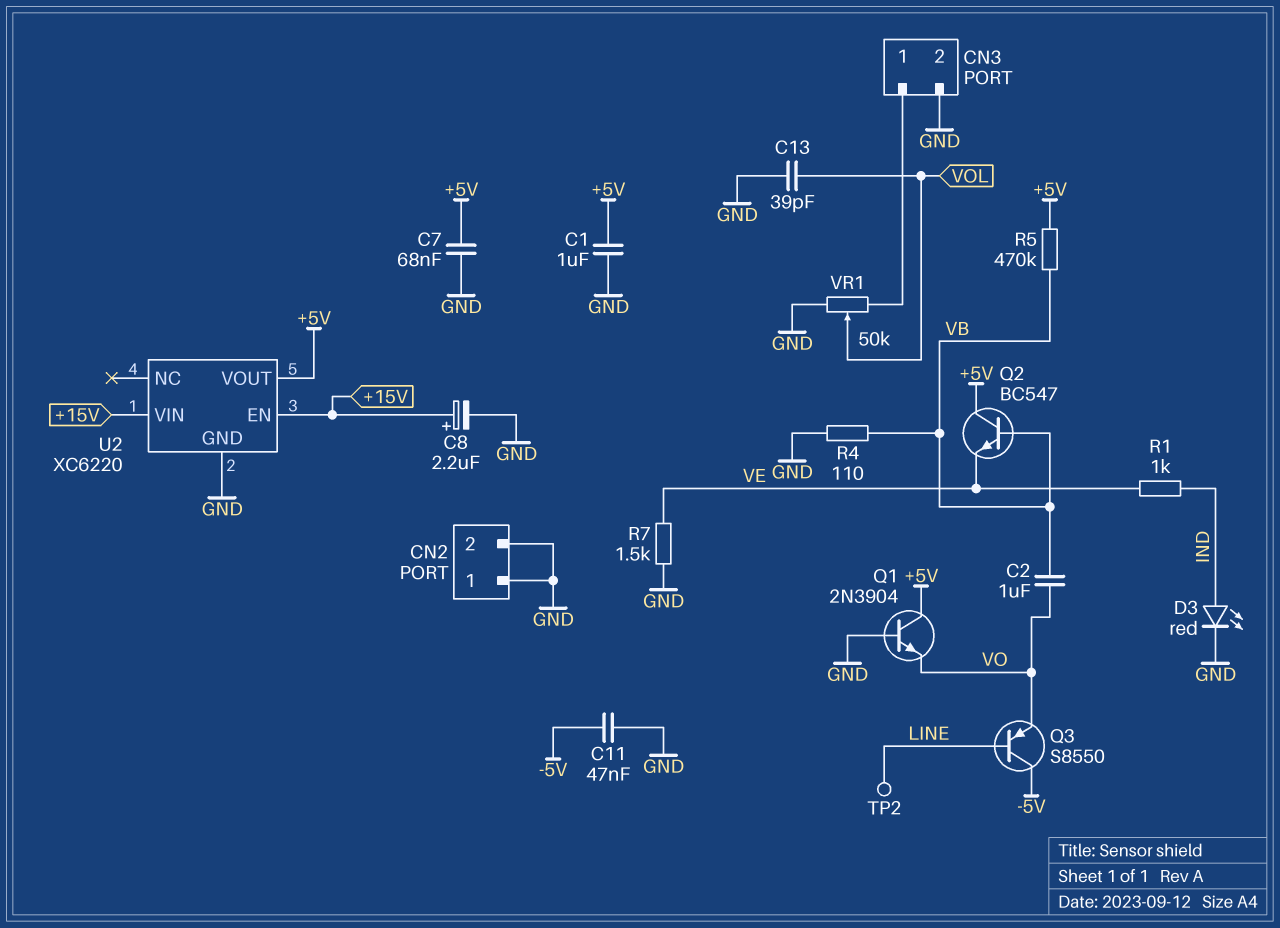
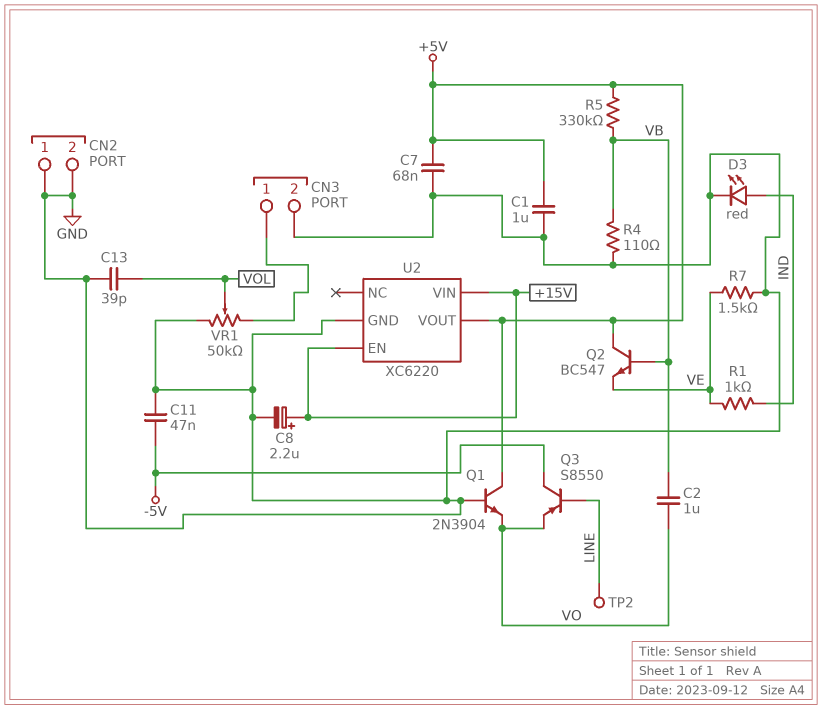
R5: 470k (+5V, VB) -> 330k (+5V, VB)

